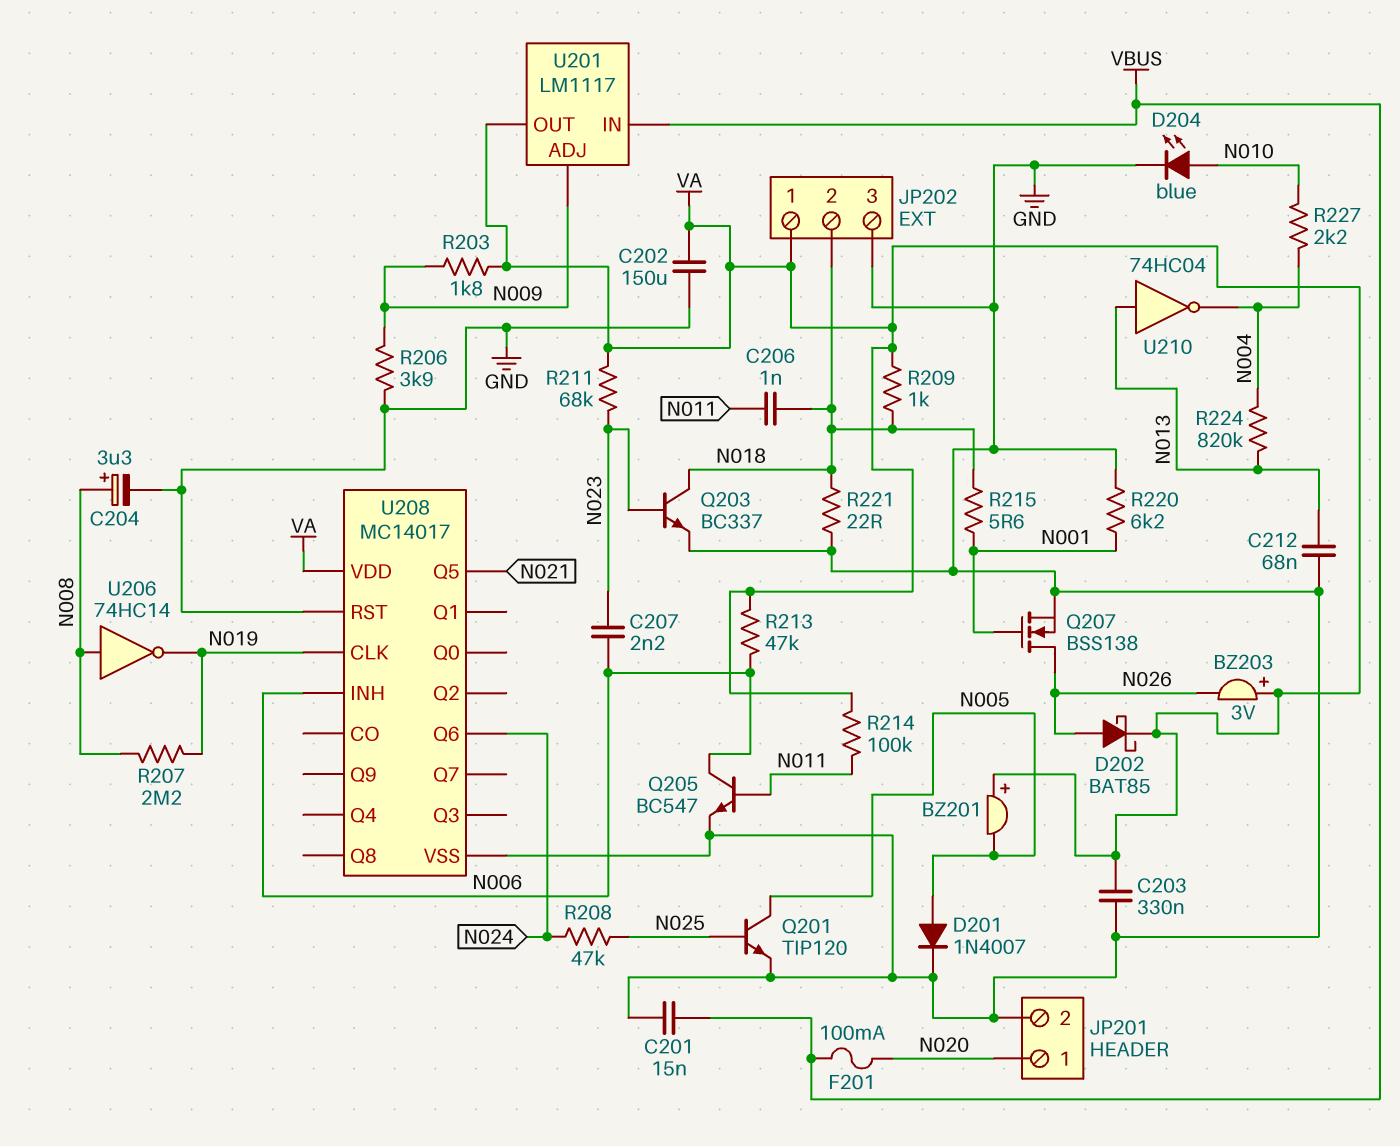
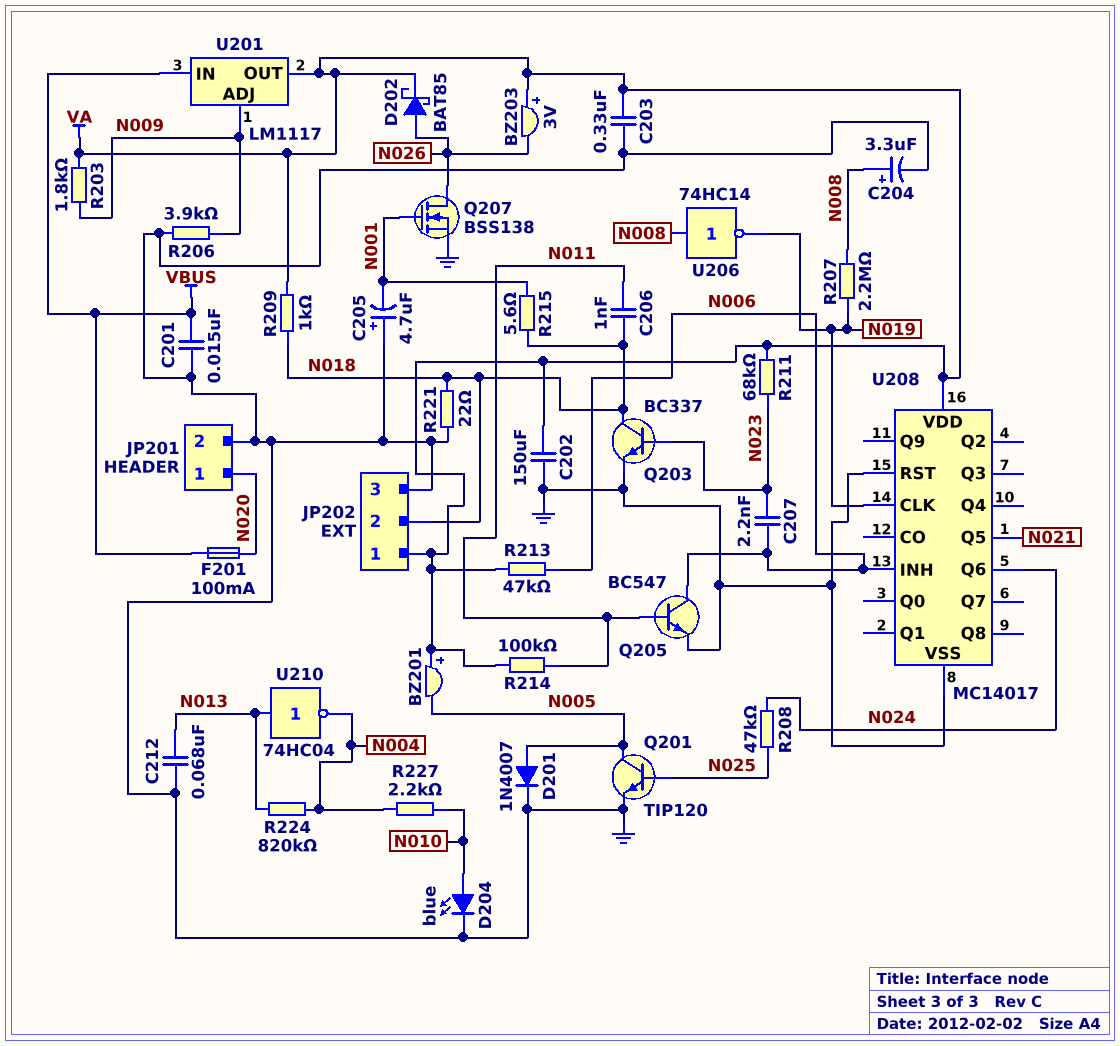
C205: none -> 4.7uF (plus GND, minus N001)
R220: 6.2k (GND, N001) -> none

